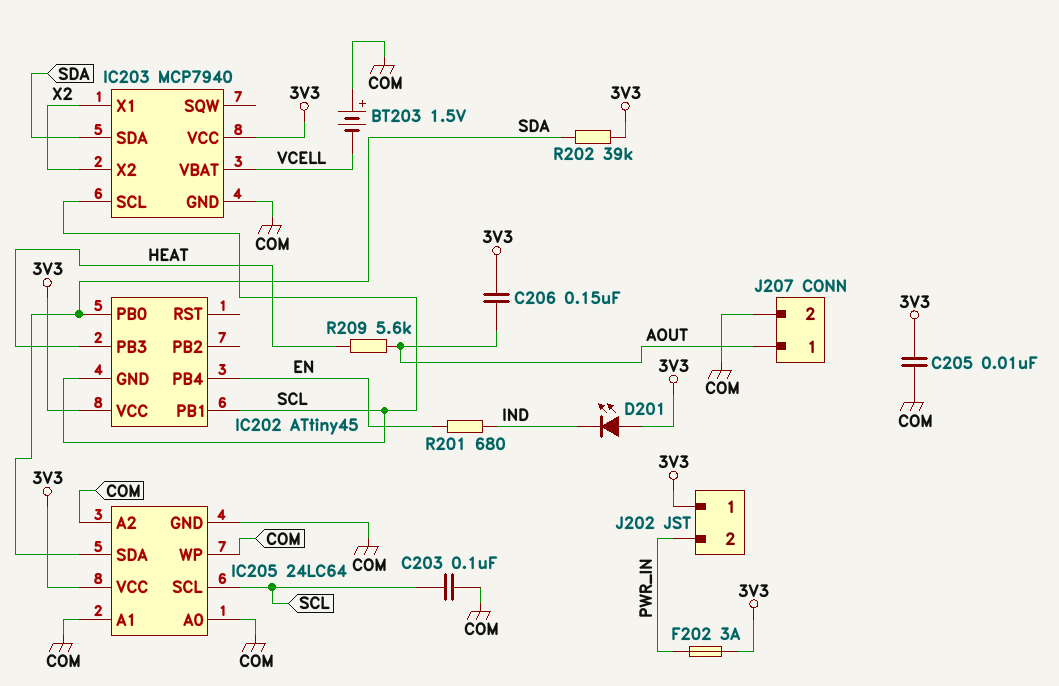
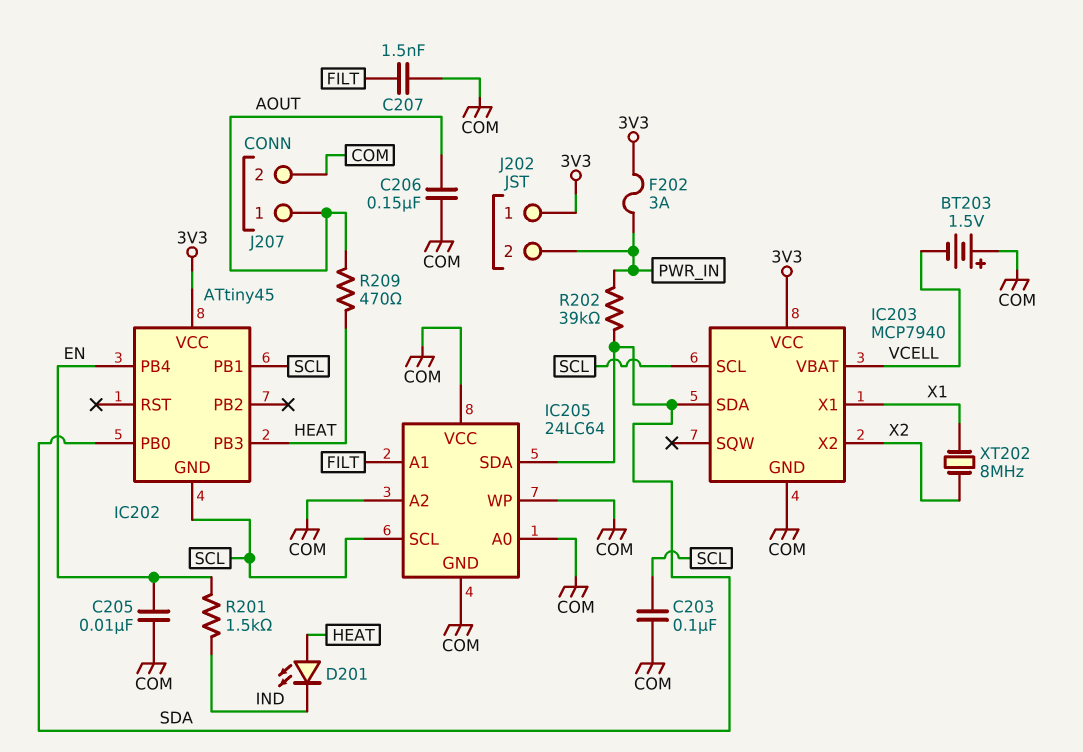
C205: 10nF (3V3, COM) -> 10nF (COM, EN)
C206: 150nF (3V3, AOUT) -> 150nF (AOUT, COM)
C207: none -> 1.5nF (COM, FILT)
D201: LED (A 3V3, K IND) -> LED (A HEAT, K IND)
IC203 pin X1: X2 -> X1
IC205 pin A1: COM -> FILT
IC205 pin VCC: 3V3 -> COM
R201: 680 (EN, IND) -> 1.5k (EN, IND)
R202: 39k (3V3, SDA) -> 39k (PWR_IN, SDA)
R209: 5.6k (AOUT, HEAT) -> 470 (AOUT, HEAT)
XT202: none -> 8MHz (X1, X2)

